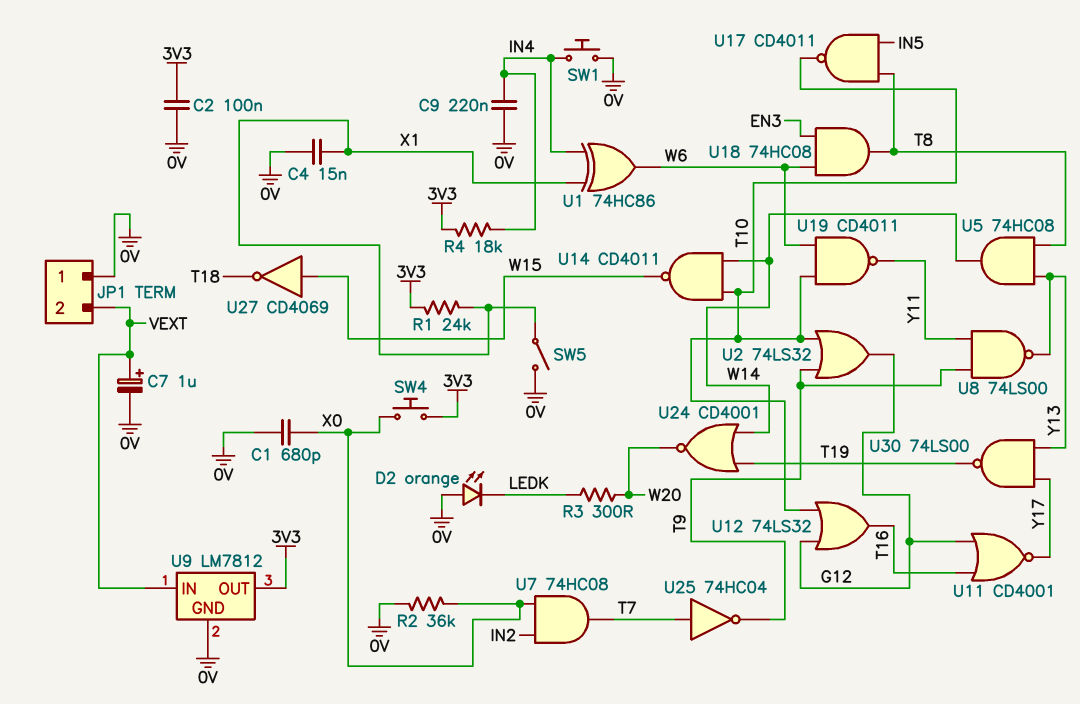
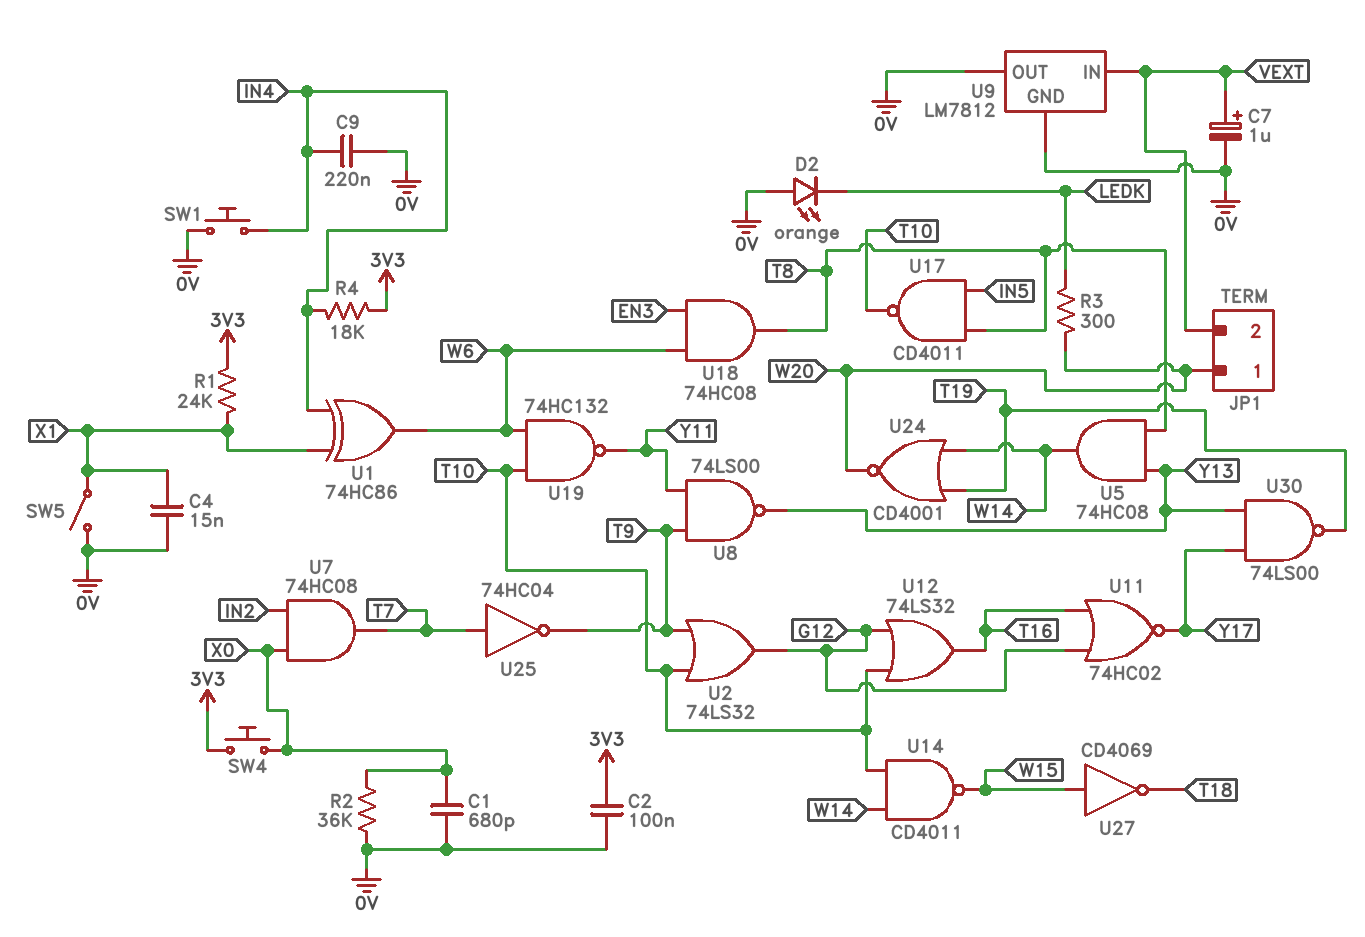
JP1 pin 1: 0V -> W20
U9 pin OUT: 3V3 -> 0V
U11: NOR CD4001 (in G12, in T16, out Y17) -> NOR 74HC02 (in G12, in T16, out Y17)
U19: NAND CD4011 (in T10, in W6, out Y11) -> NAND 74HC132 (in T10, in W6, out Y11)

